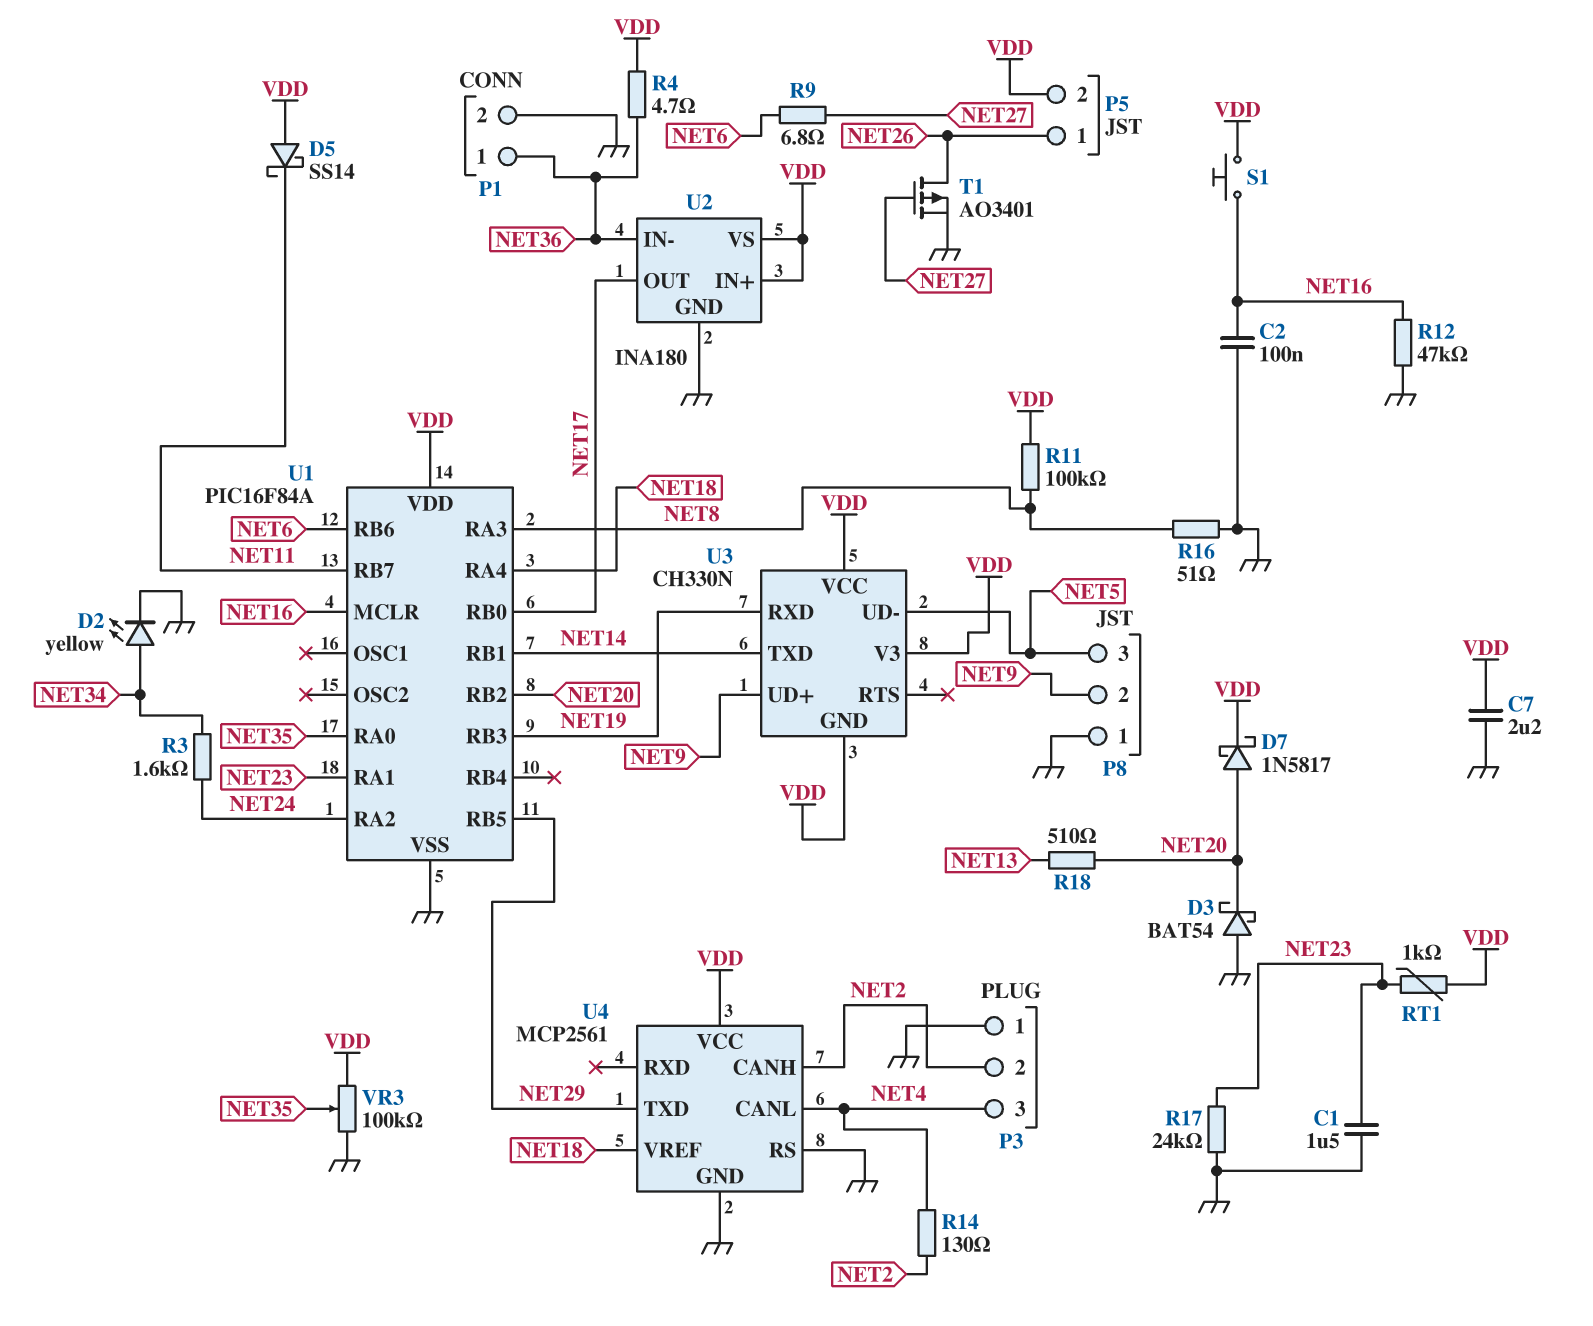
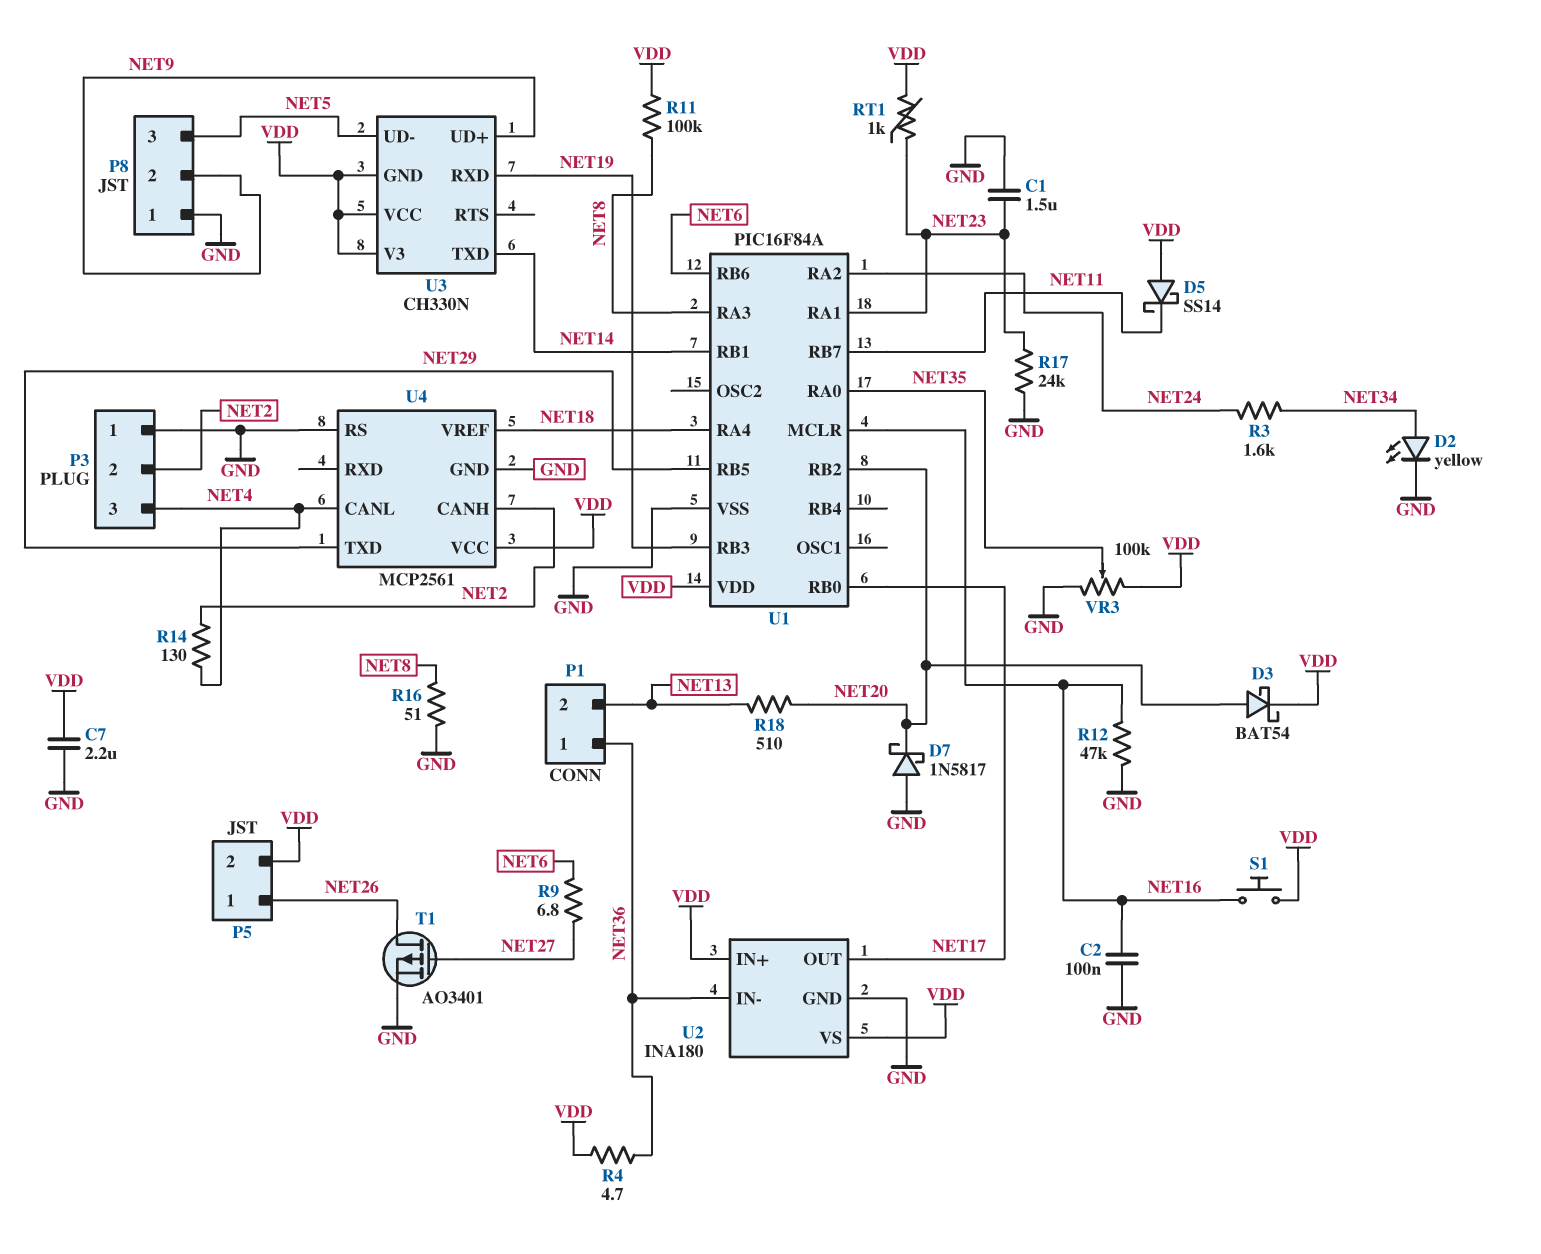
D3: schottky BAT54 (A GND, K NET20) -> schottky BAT54 (A NET20, K VDD)
D7: schottky 1N5817 (A NET20, K VDD) -> schottky 1N5817 (A GND, K NET20)
P1 pin 2: GND -> NET13

